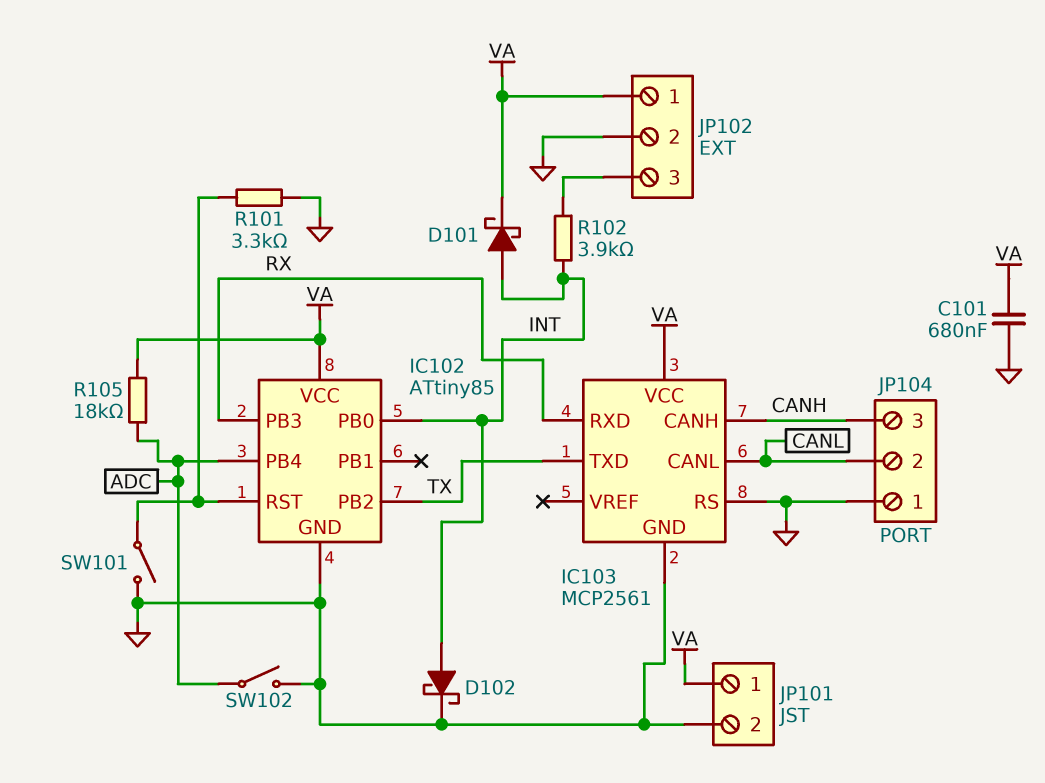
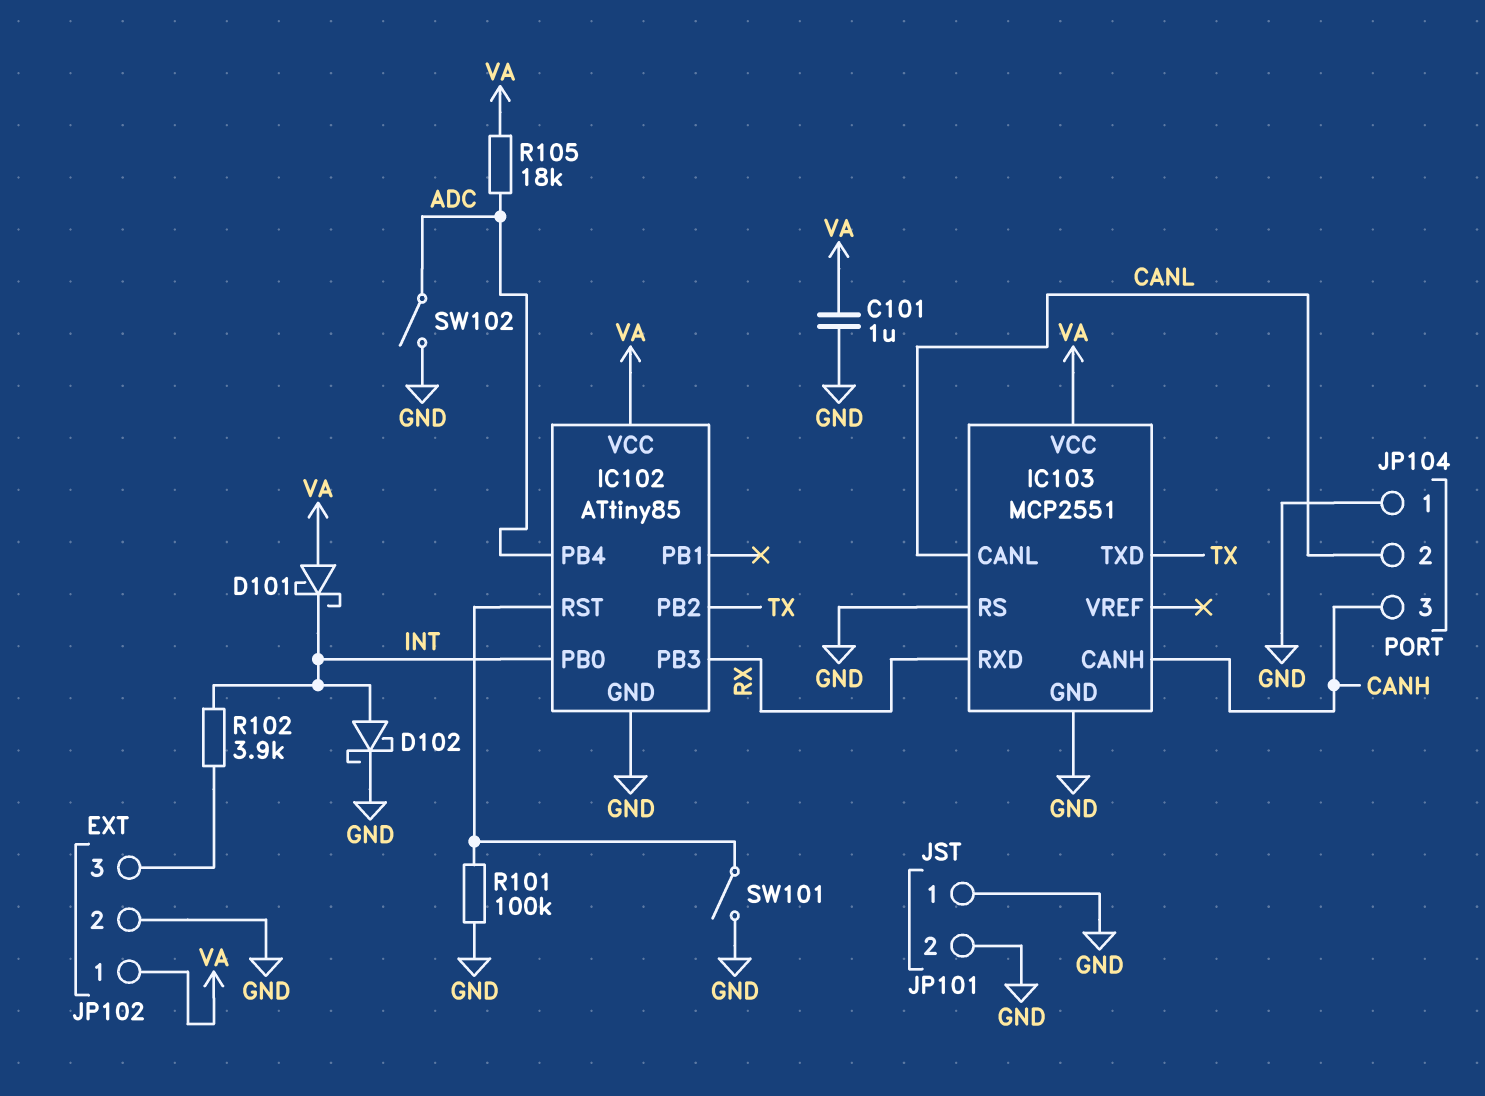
C101: 680nF (GND, VA) -> 1uF (GND, VA)
D101: schottky (A INT, K VA) -> schottky (A VA, K INT)
IC103: MCP2561 -> MCP2551
JP101 pin 1: VA -> GND
R101: 3.3k (GND, IC102/RST) -> 100k (GND, IC102/RST)

